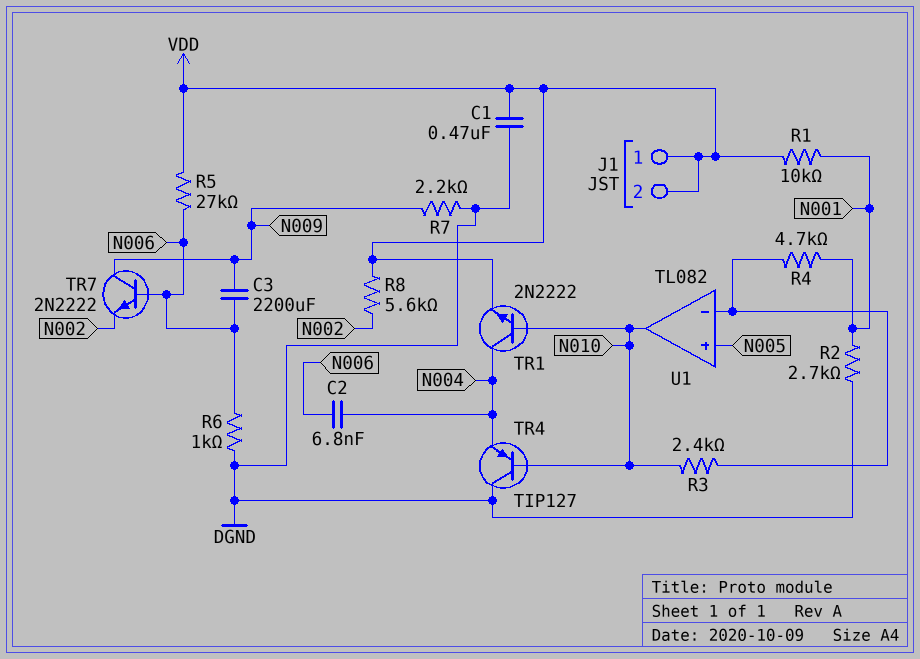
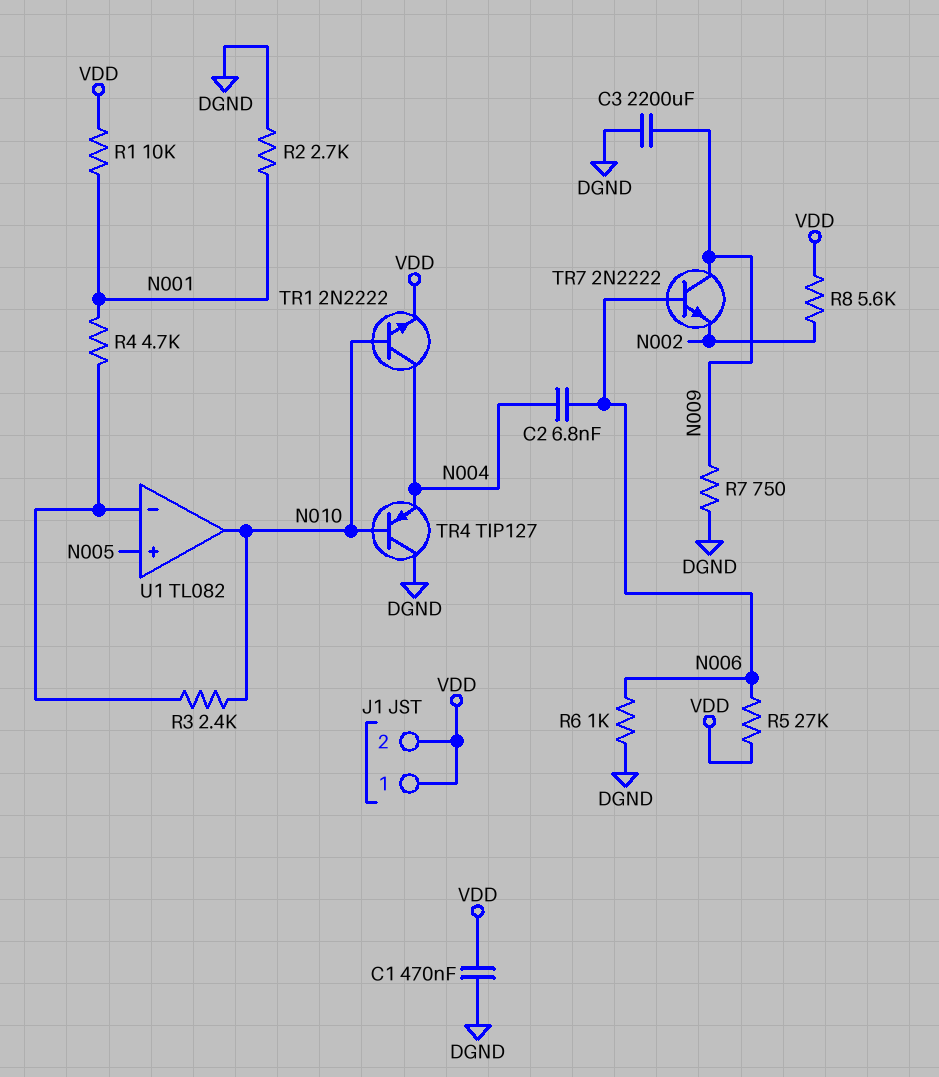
C3: 2200uF (N006, N009) -> 2200uF (DGND, N009)
R7: 2.2k (DGND, N009) -> 750 (DGND, N009)

